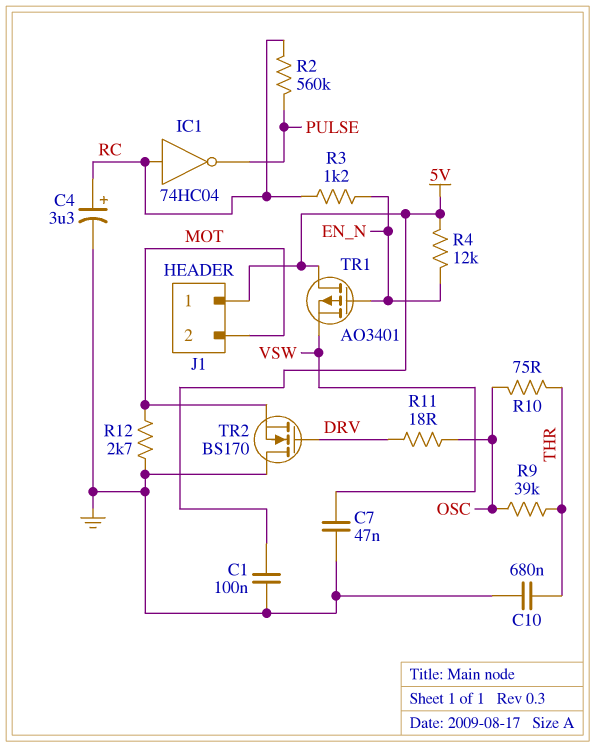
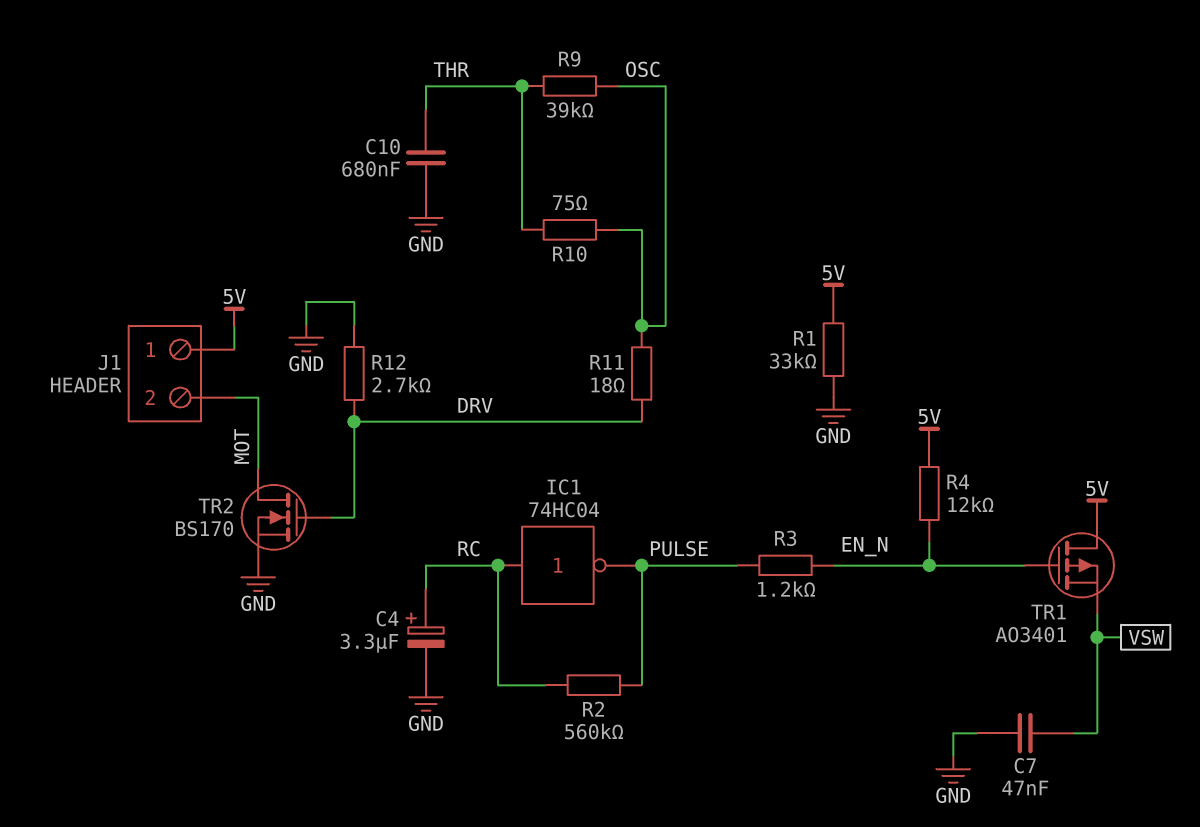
C1: 100nF (5V, GND) -> none
R1: none -> 33k (5V, GND)
R3: 1.2k (EN_N, RC) -> 1.2k (EN_N, PULSE)
R12: 2.7k (GND, MOT) -> 2.7k (DRV, GND)
TR2: NMOS BS170 (G DRV, D GND, S MOT) -> NMOS BS170 (G DRV, D MOT, S GND)

